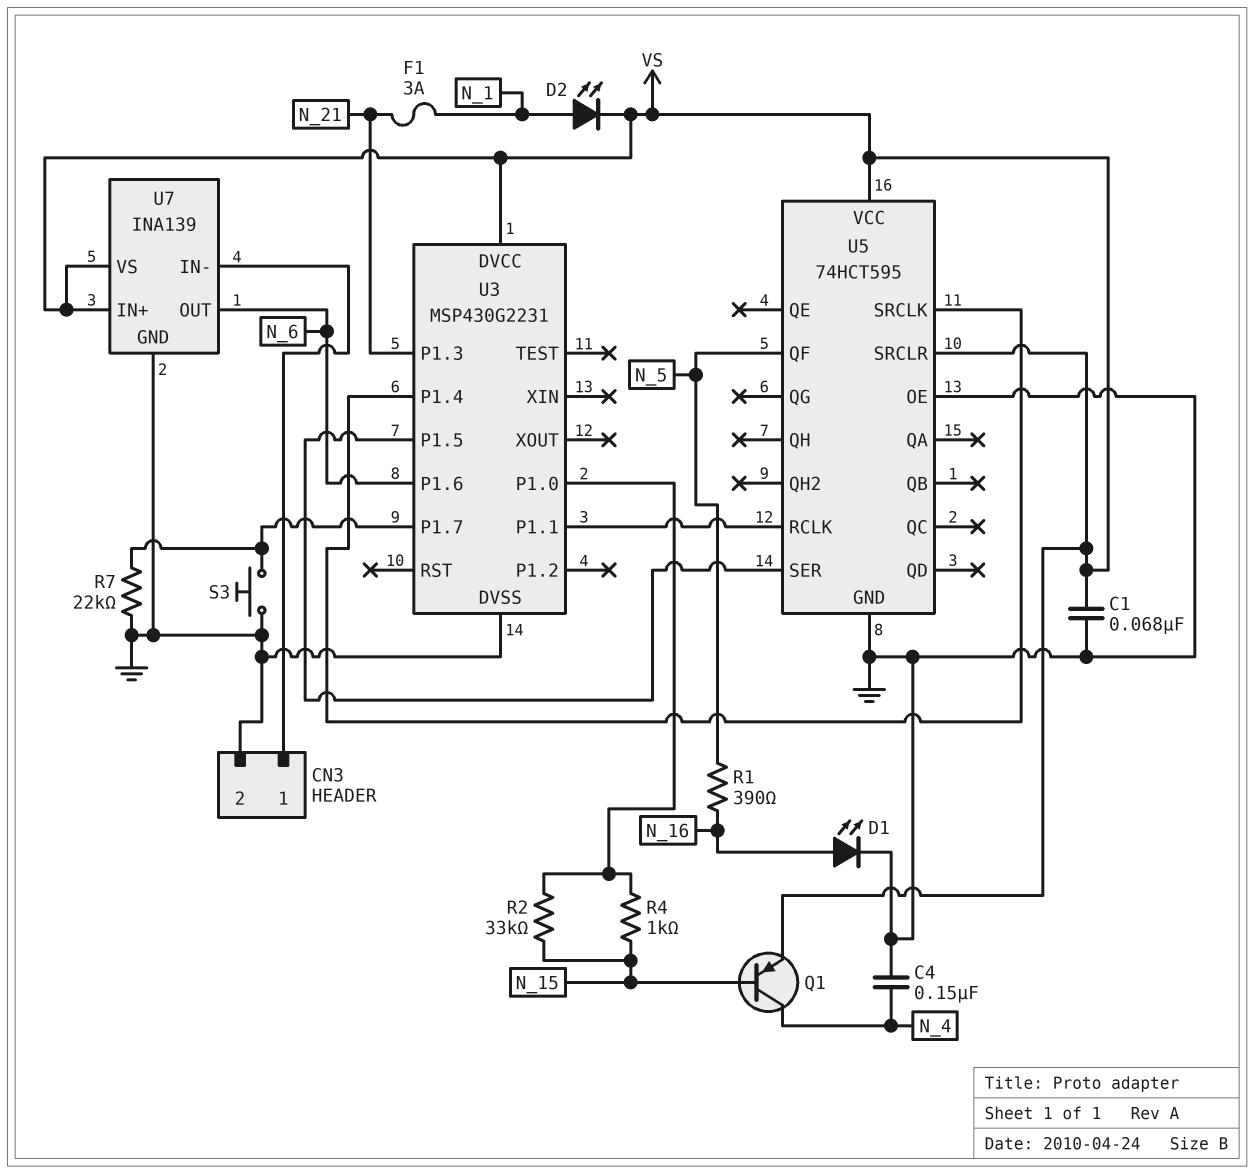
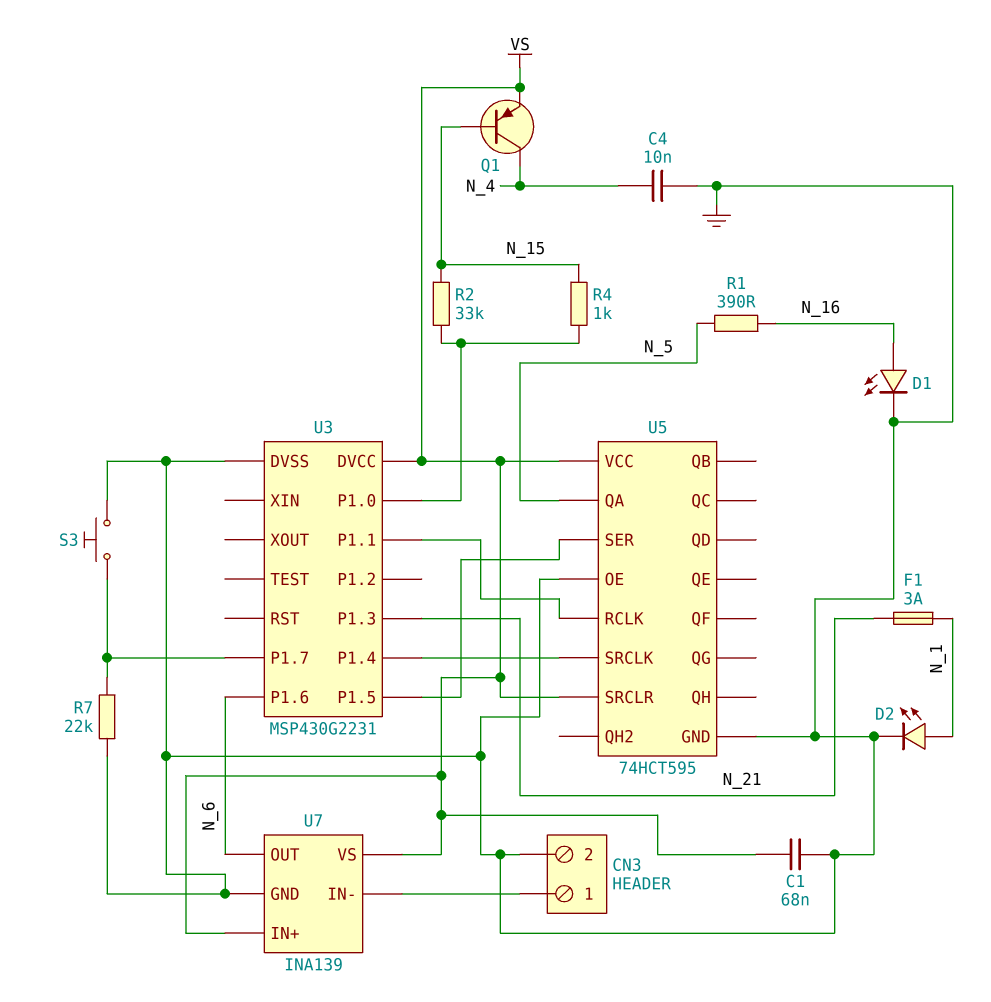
C4: 150nF (GND, N_4) -> 10nF (GND, N_4)
D2: LED (A N_1, K VS) -> LED (A N_1, K GND)
U5 pin QA: none -> N_5
U5 pin QF: N_5 -> none

